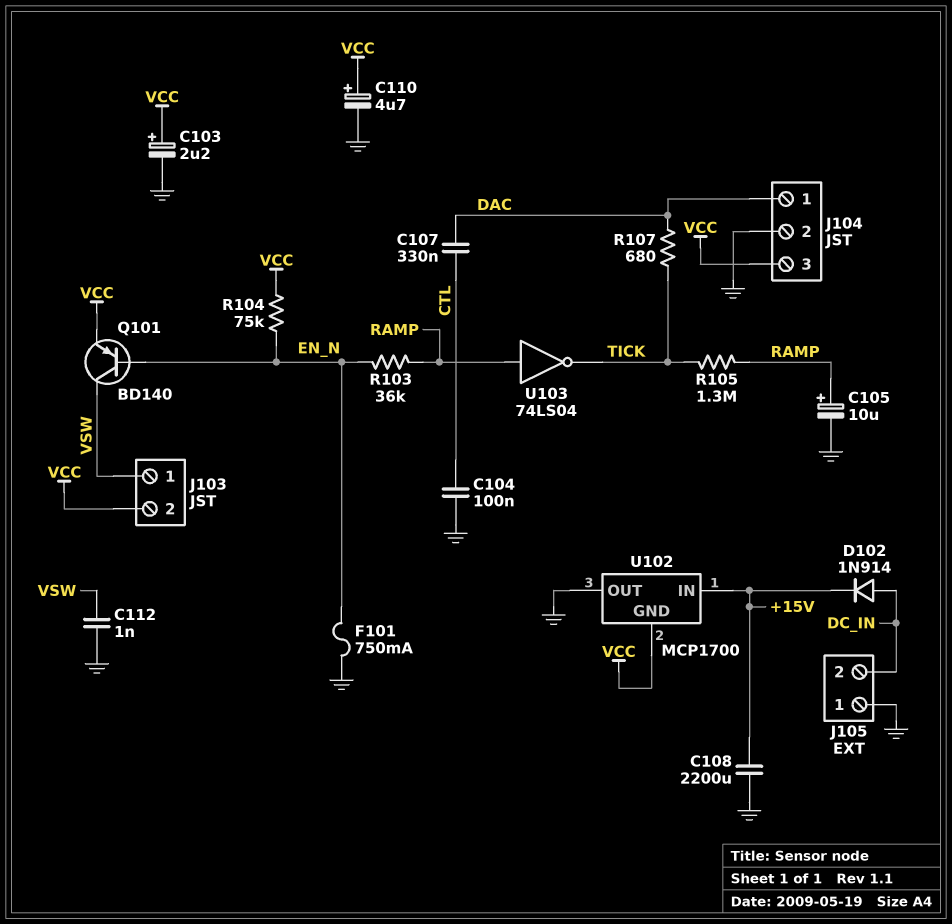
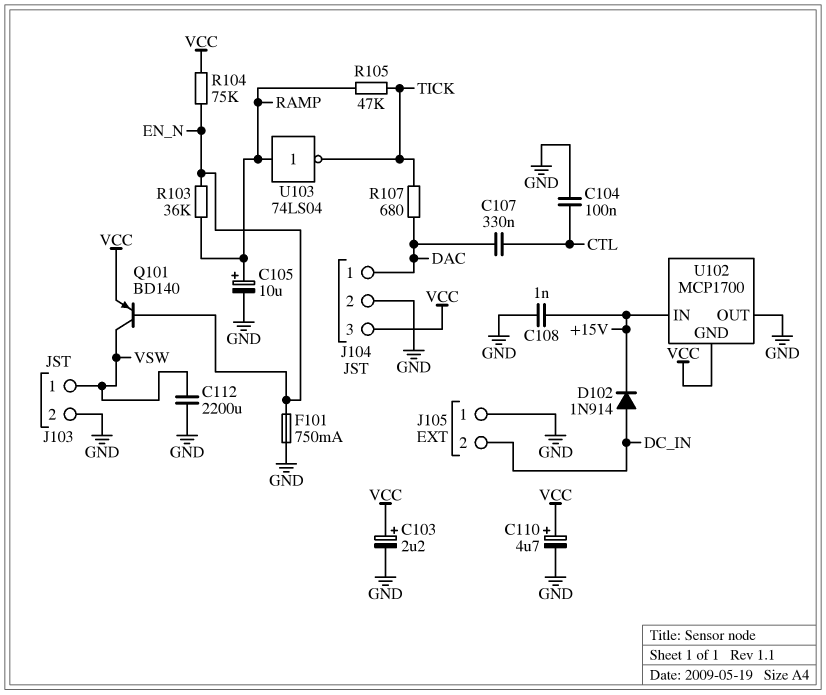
C108: 2200uF (+15V, GND) -> 1nF (+15V, GND)
C112: 1nF (GND, VSW) -> 2200uF (GND, VSW)
J103 pin 2: VCC -> GND
R105: 1.3M (RAMP, TICK) -> 47k (RAMP, TICK)

